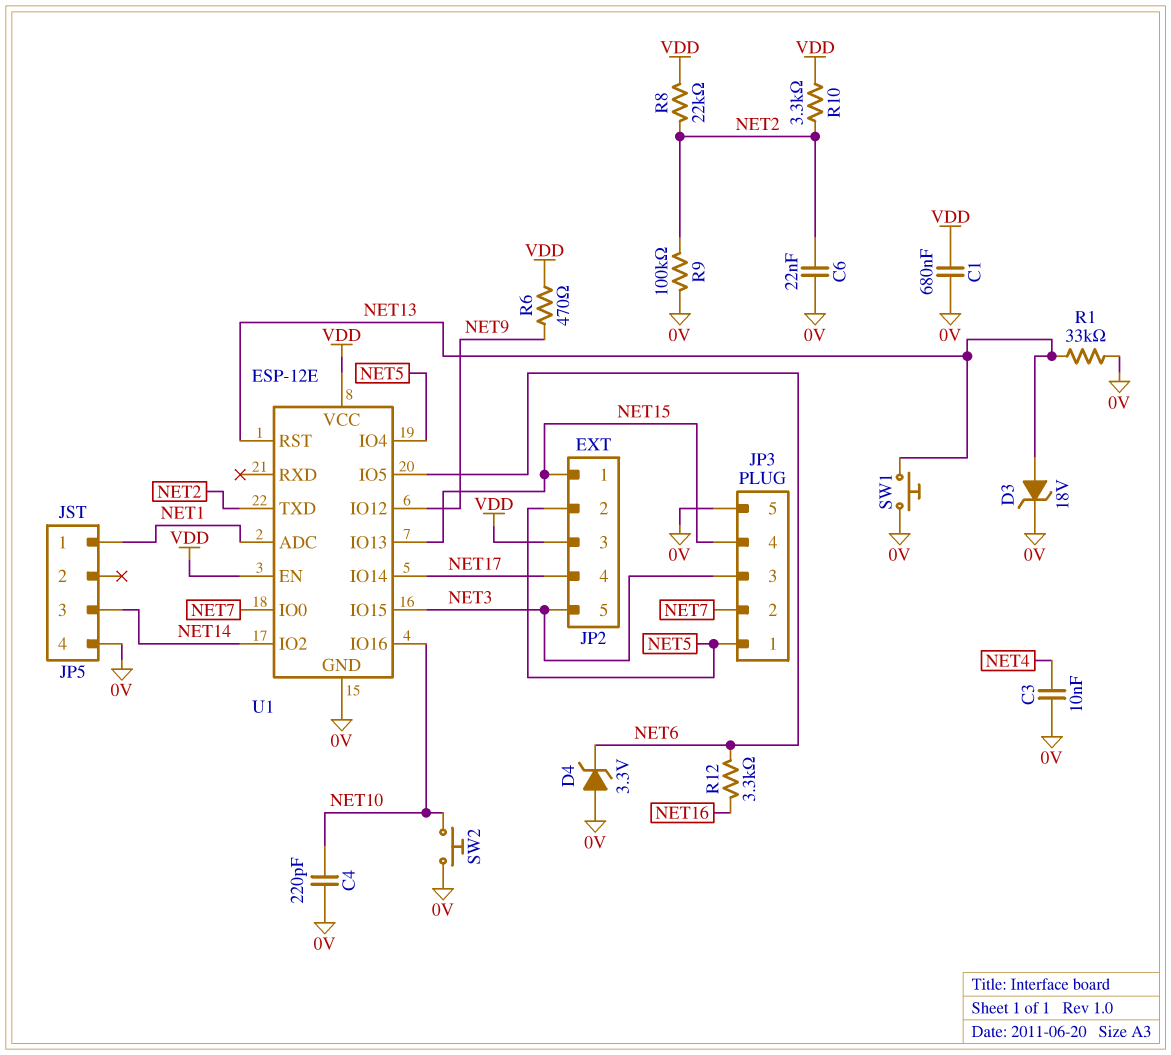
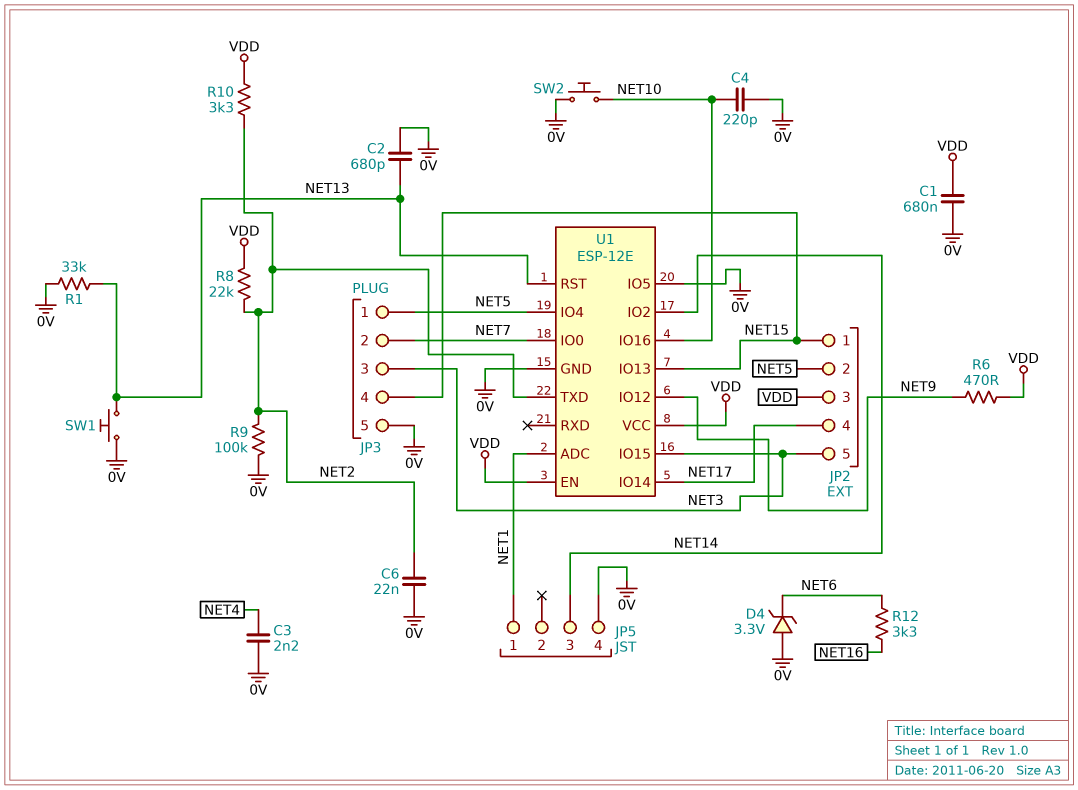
C2: none -> 680pF (0V, NET13)
C3: 10nF (0V, NET4) -> 2.2nF (0V, NET4)
D3: zener 18V (A NET13, K 0V) -> none
U1 pin IO5: NET6 -> 0V

